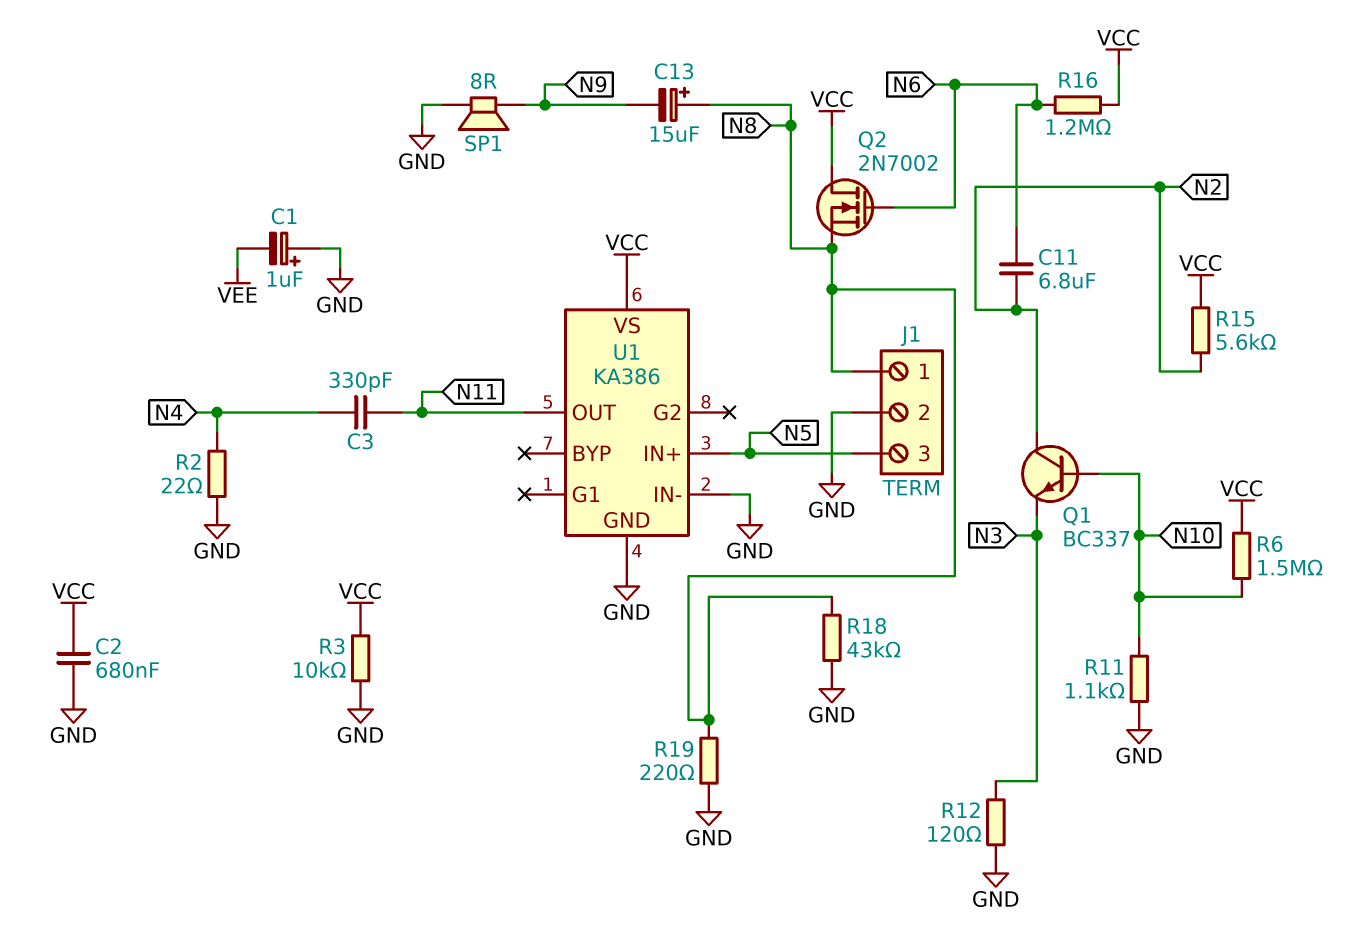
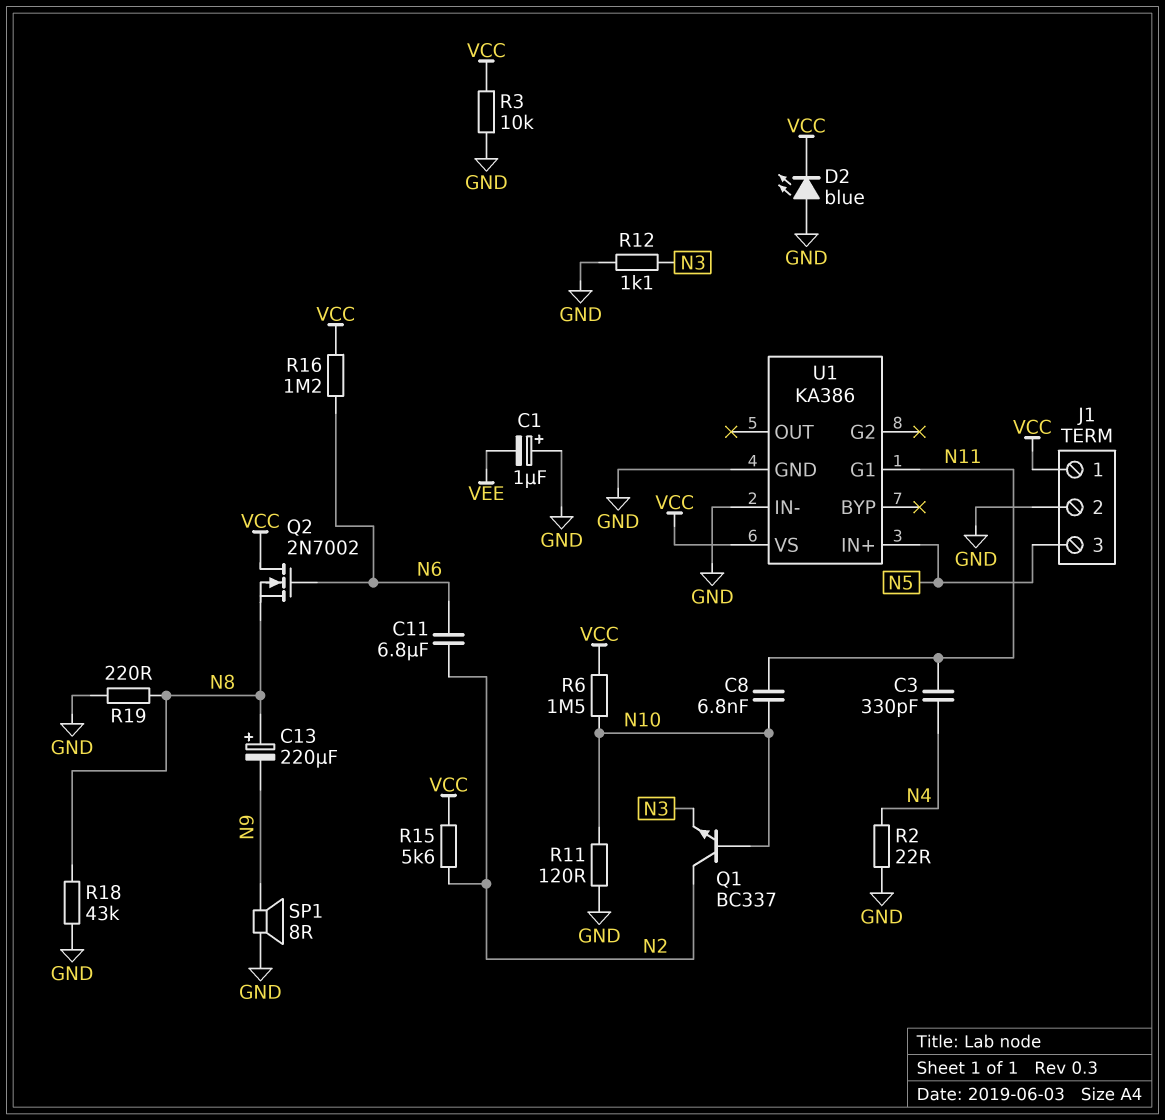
C2: 680nF (GND, VCC) -> none
C8: none -> 6.8nF (N10, N11)
C13: 15uF (plus N8, minus N9) -> 220uF (plus N8, minus N9)
D2: none -> LED blue (A GND, K VCC)
J1 pin 1: N8 -> VCC
R11: 1.1k (GND, N10) -> 120 (GND, N10)
R12: 120 (GND, N3) -> 1.1k (GND, N3)
U1 pin G1: none -> N11
U1 pin OUT: N11 -> none

